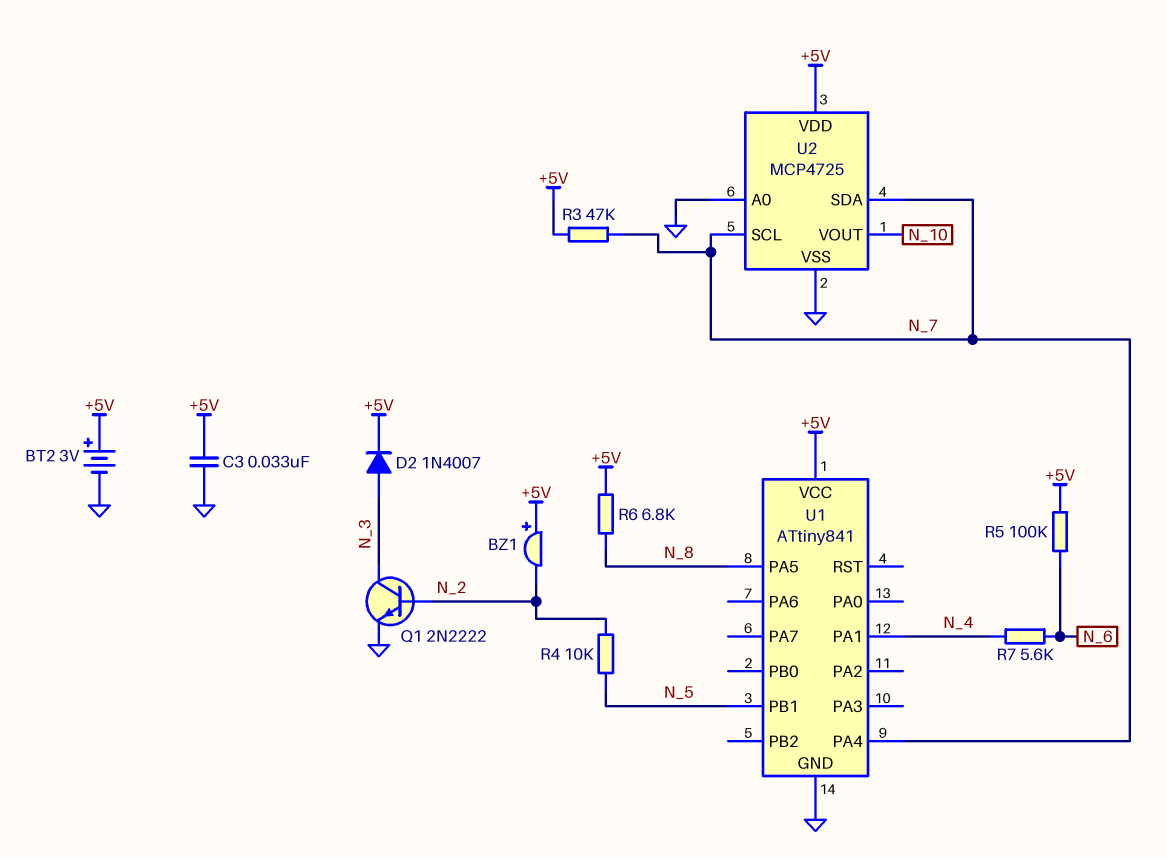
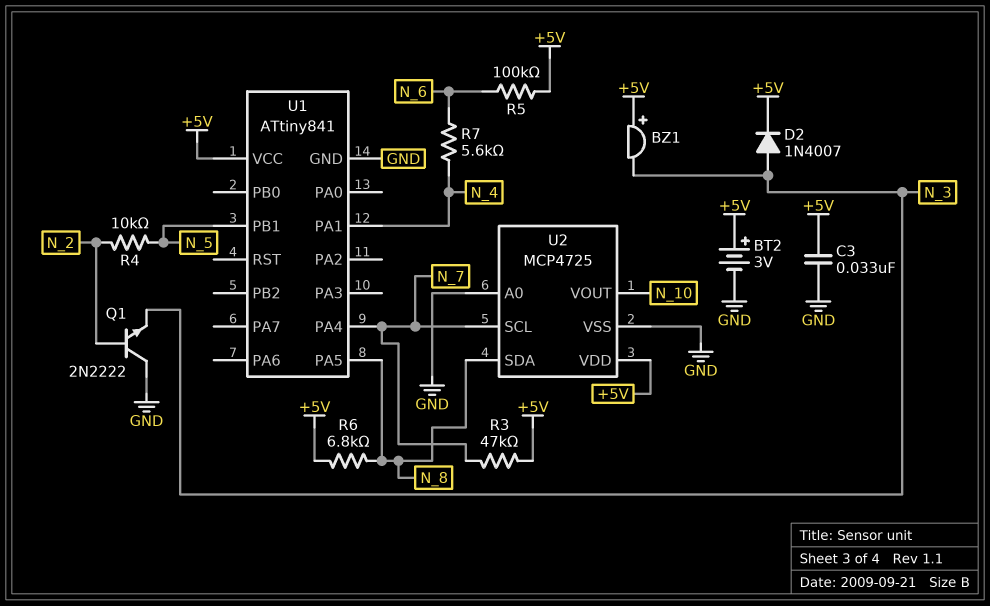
BZ1: buzzer (plus +5V, minus N_2) -> buzzer (plus +5V, minus N_3)
Q1: NPN 2N2222 (B N_2, C N_3, E GND) -> NPN 2N2222 (B N_2, C GND, E N_3)
U2 pin SDA: N_7 -> N_8

